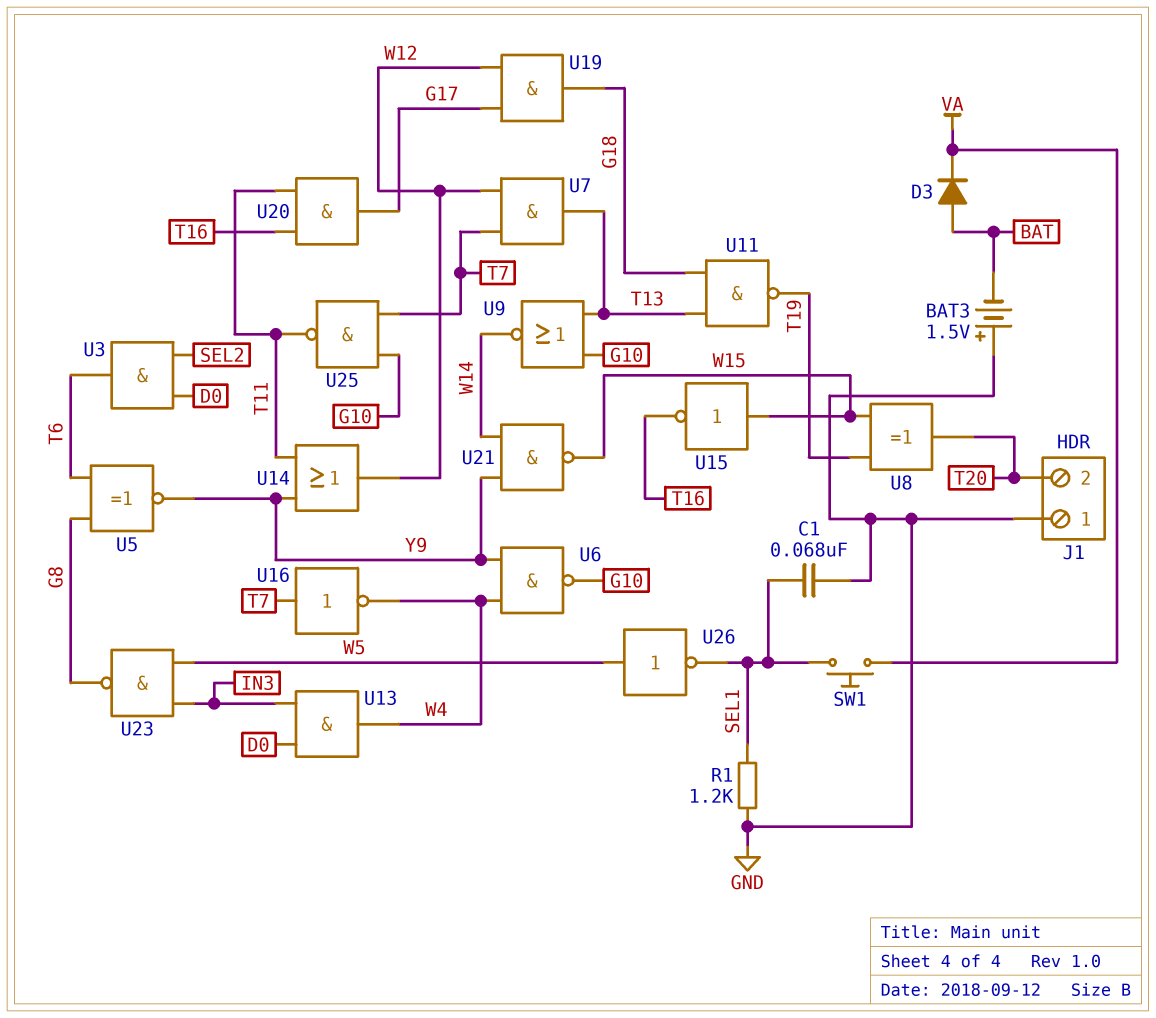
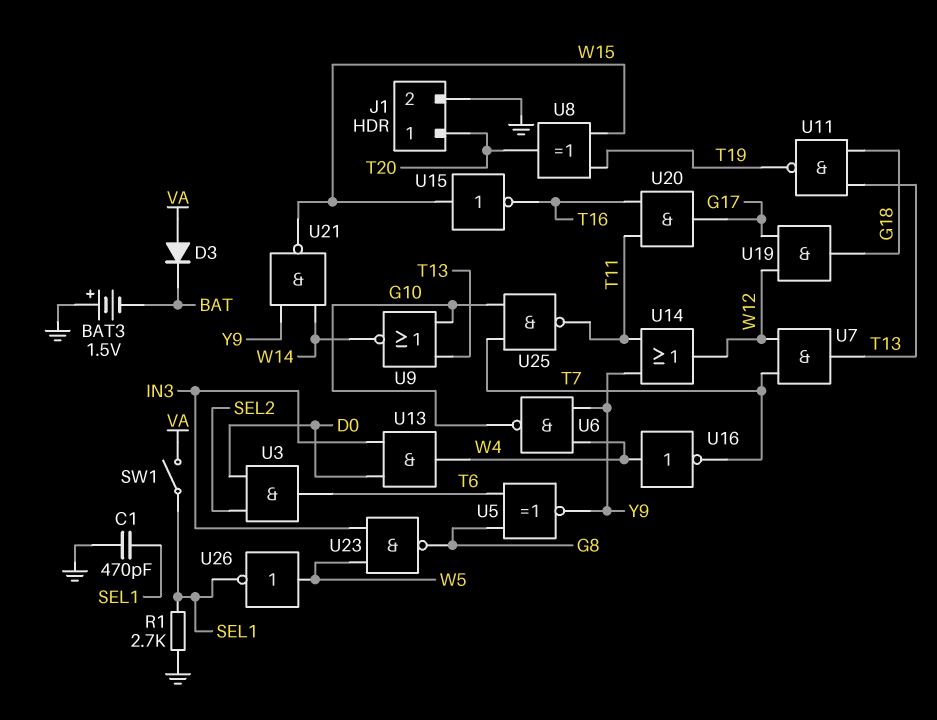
C1: 68nF (GND, SEL1) -> 470pF (GND, SEL1)
D3: diode (A BAT, K VA) -> diode (A VA, K BAT)
J1 pin 1: GND -> T20
J1 pin 2: T20 -> GND
R1: 1.2k (GND, SEL1) -> 2.7k (GND, SEL1)
SW1: button (SEL1, VA) -> switch (SEL1, VA)
U16: NOT (in T7, out W4) -> NOT (in W4, out T7)

